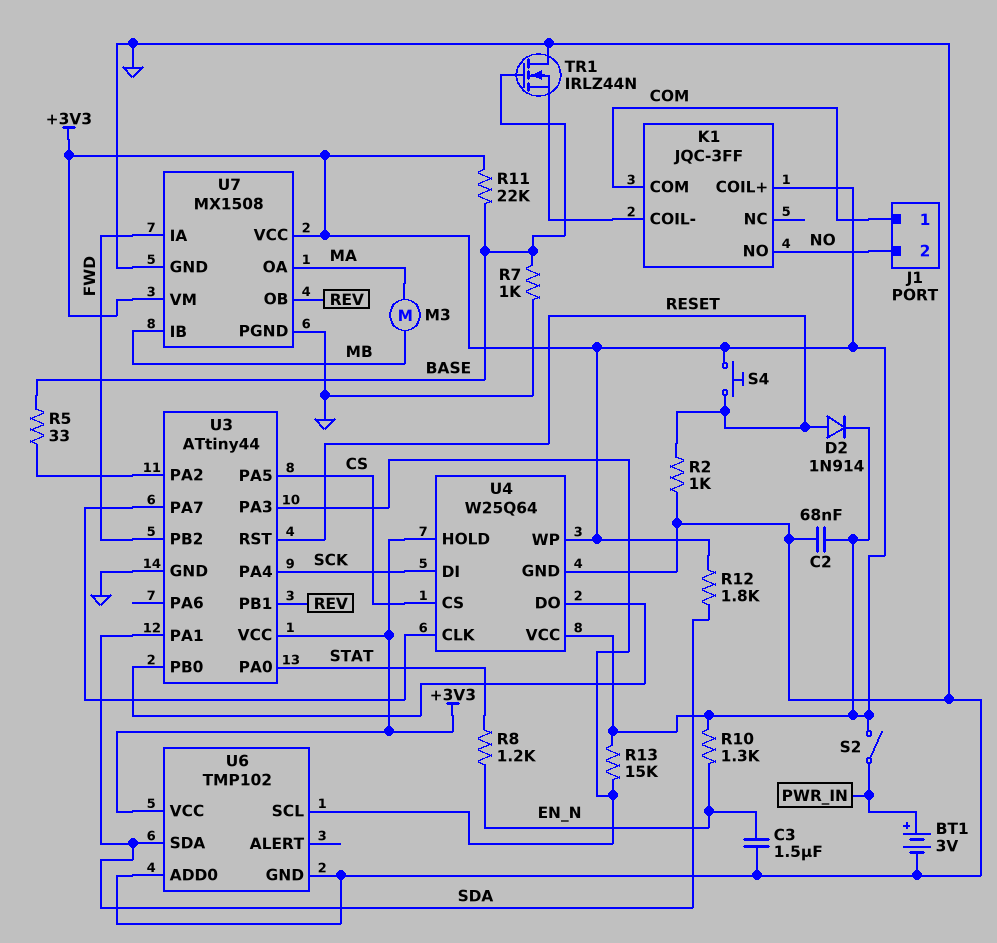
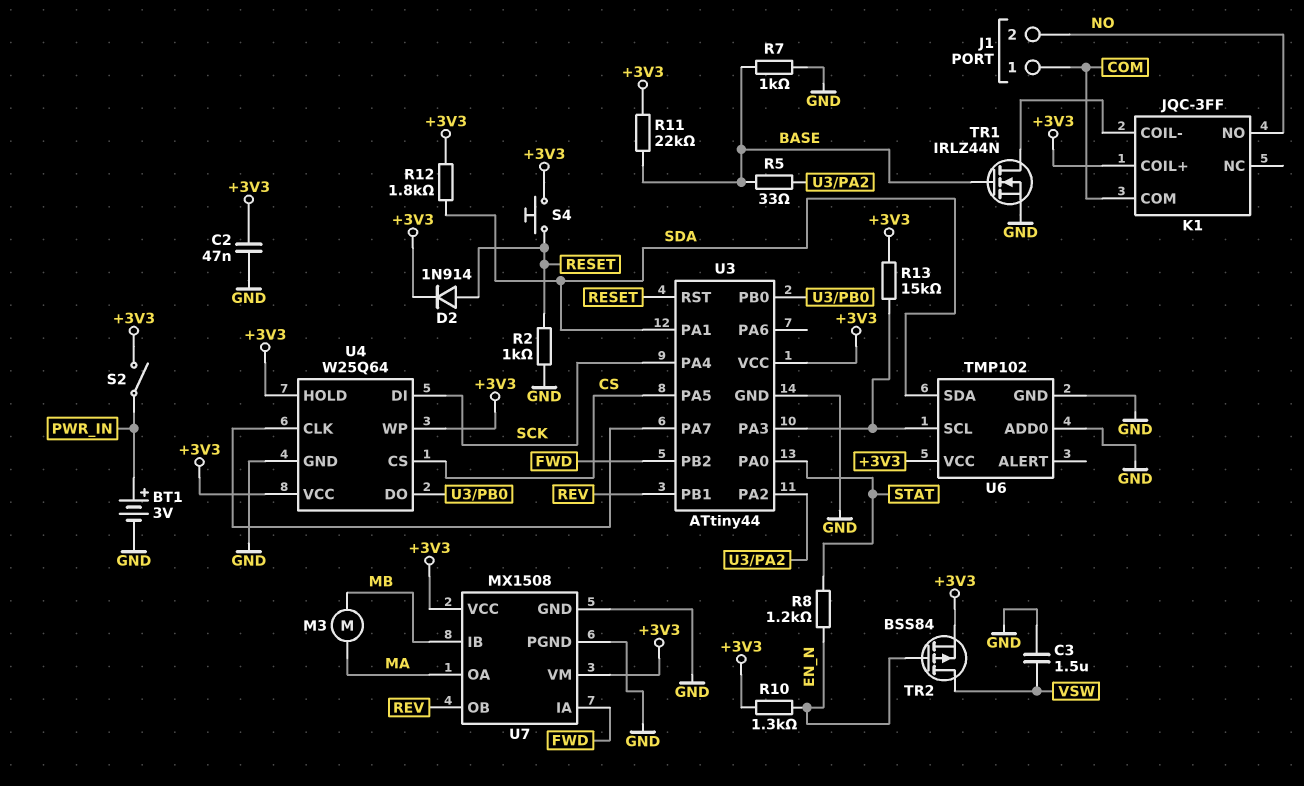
C2: 68nF (+3V3, GND) -> 47nF (+3V3, GND)
C3: 1.5uF (EN_N, GND) -> 1.5uF (GND, VSW)
TR1: NMOS IRLZ44N (G BASE, D GND, S K1/COIL-) -> NMOS IRLZ44N (G BASE, D K1/COIL-, S GND)
TR2: none -> PMOS BSS84 (G EN_N, D VSW, S +3V3)

